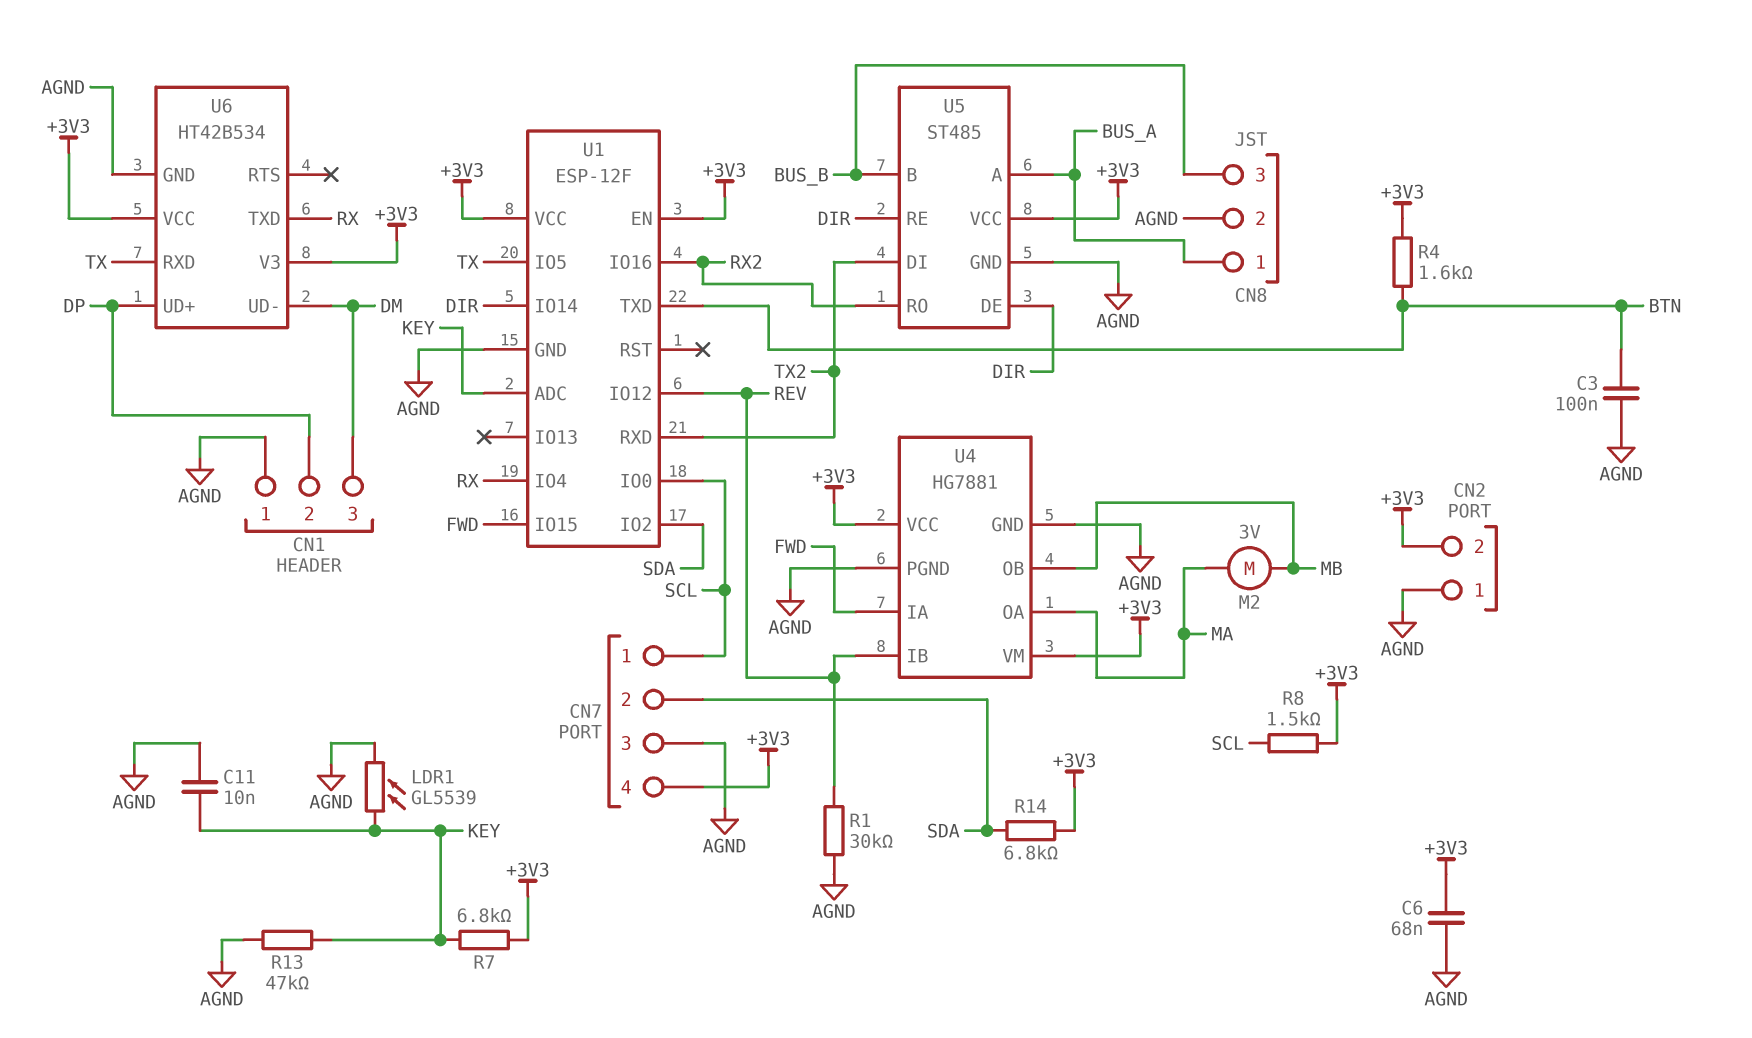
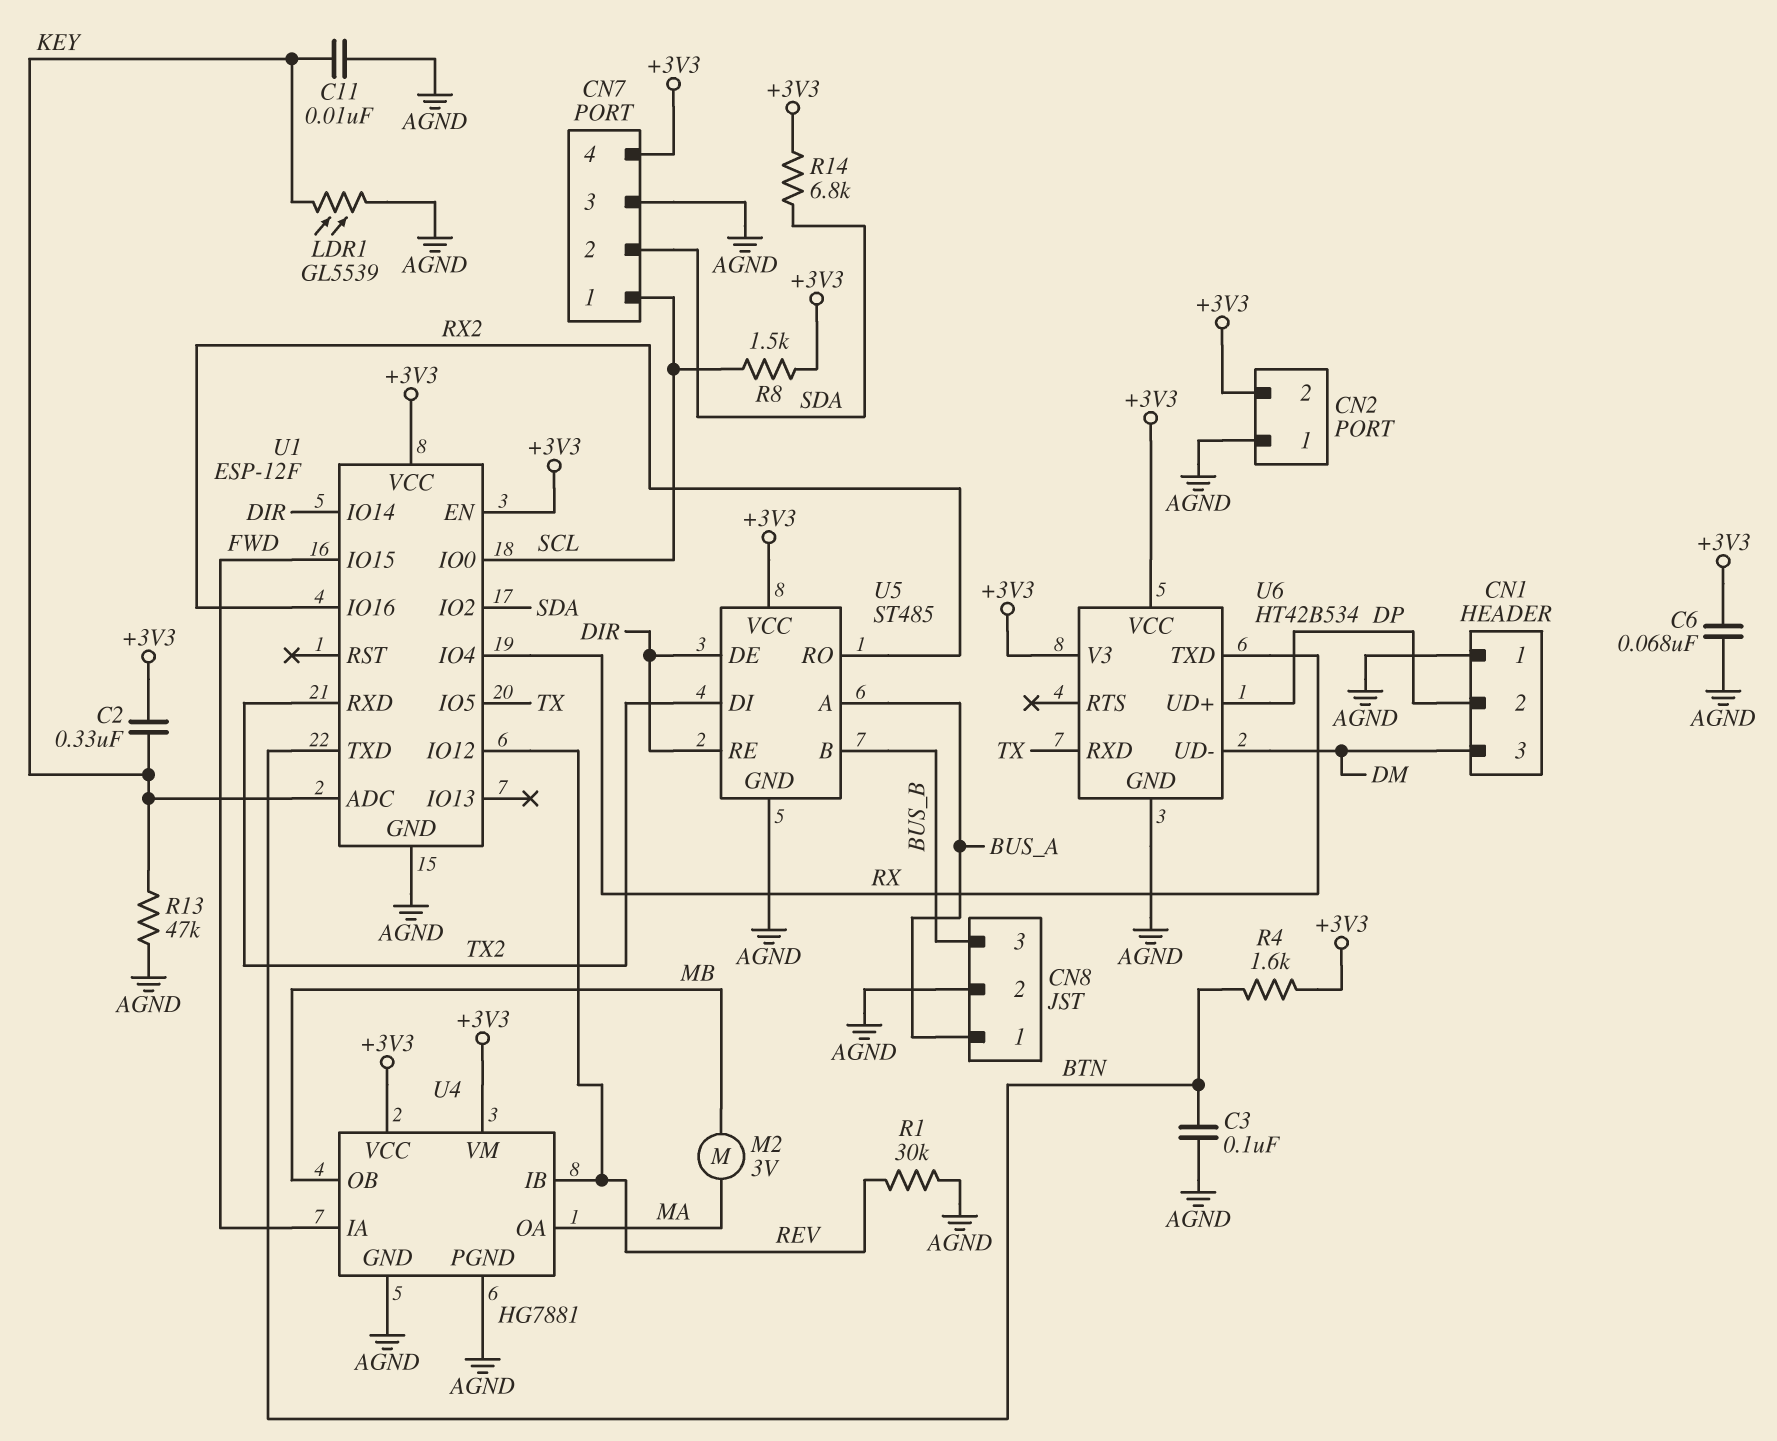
C2: none -> 330nF (+3V3, KEY)
R7: 6.8k (+3V3, KEY) -> none

